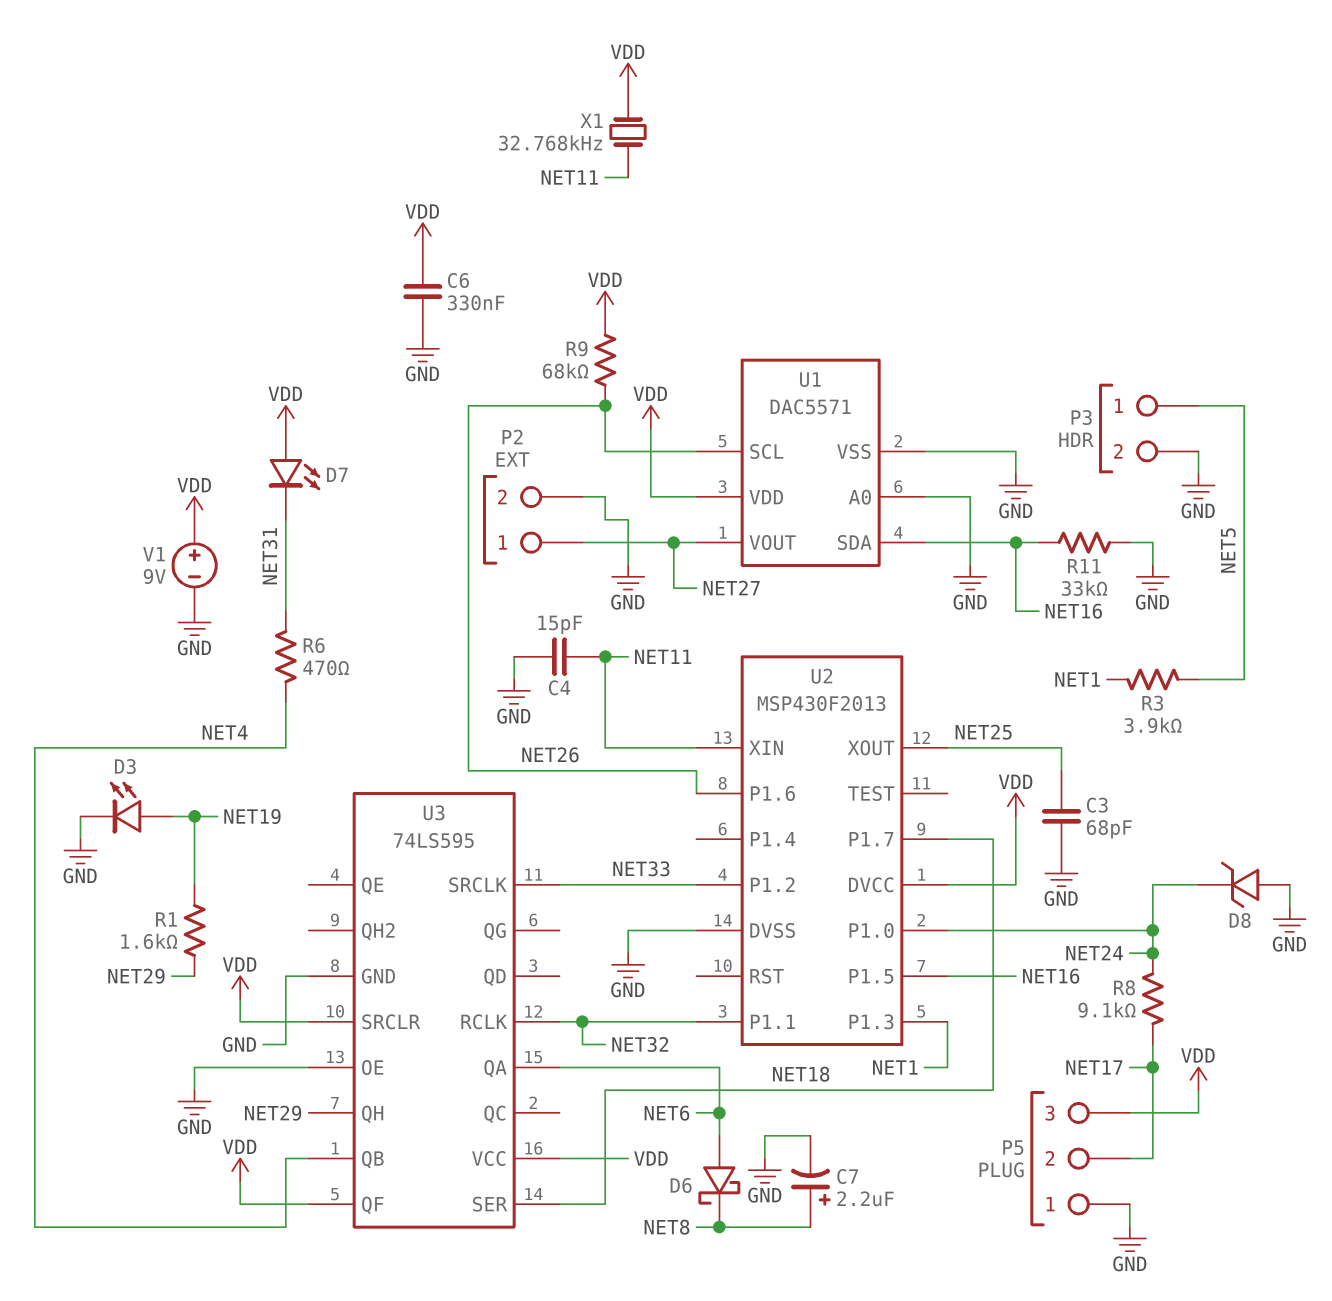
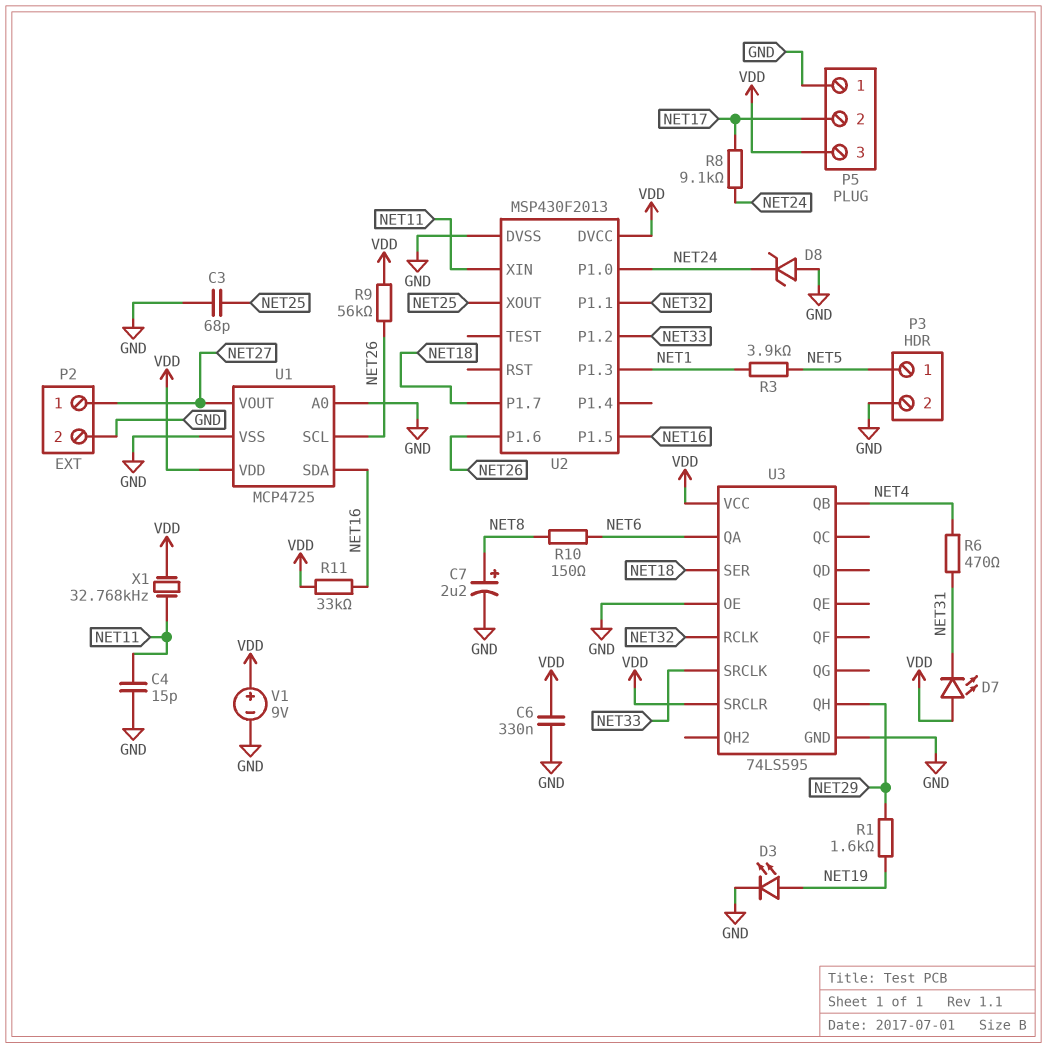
D6: schottky (A NET6, K NET8) -> none
R9: 68k (NET26, VDD) -> 56k (NET26, VDD)
R10: none -> 150 (NET6, NET8)
R11: 33k (GND, NET16) -> 33k (NET16, VDD)
U1: DAC5571 -> MCP4725
U3 pin QF: VDD -> none

